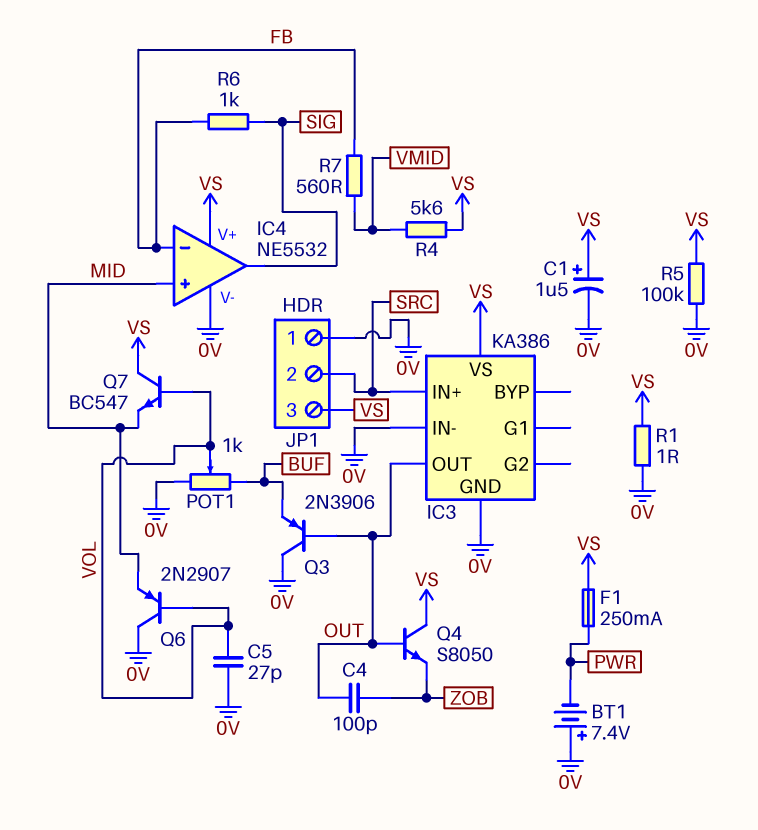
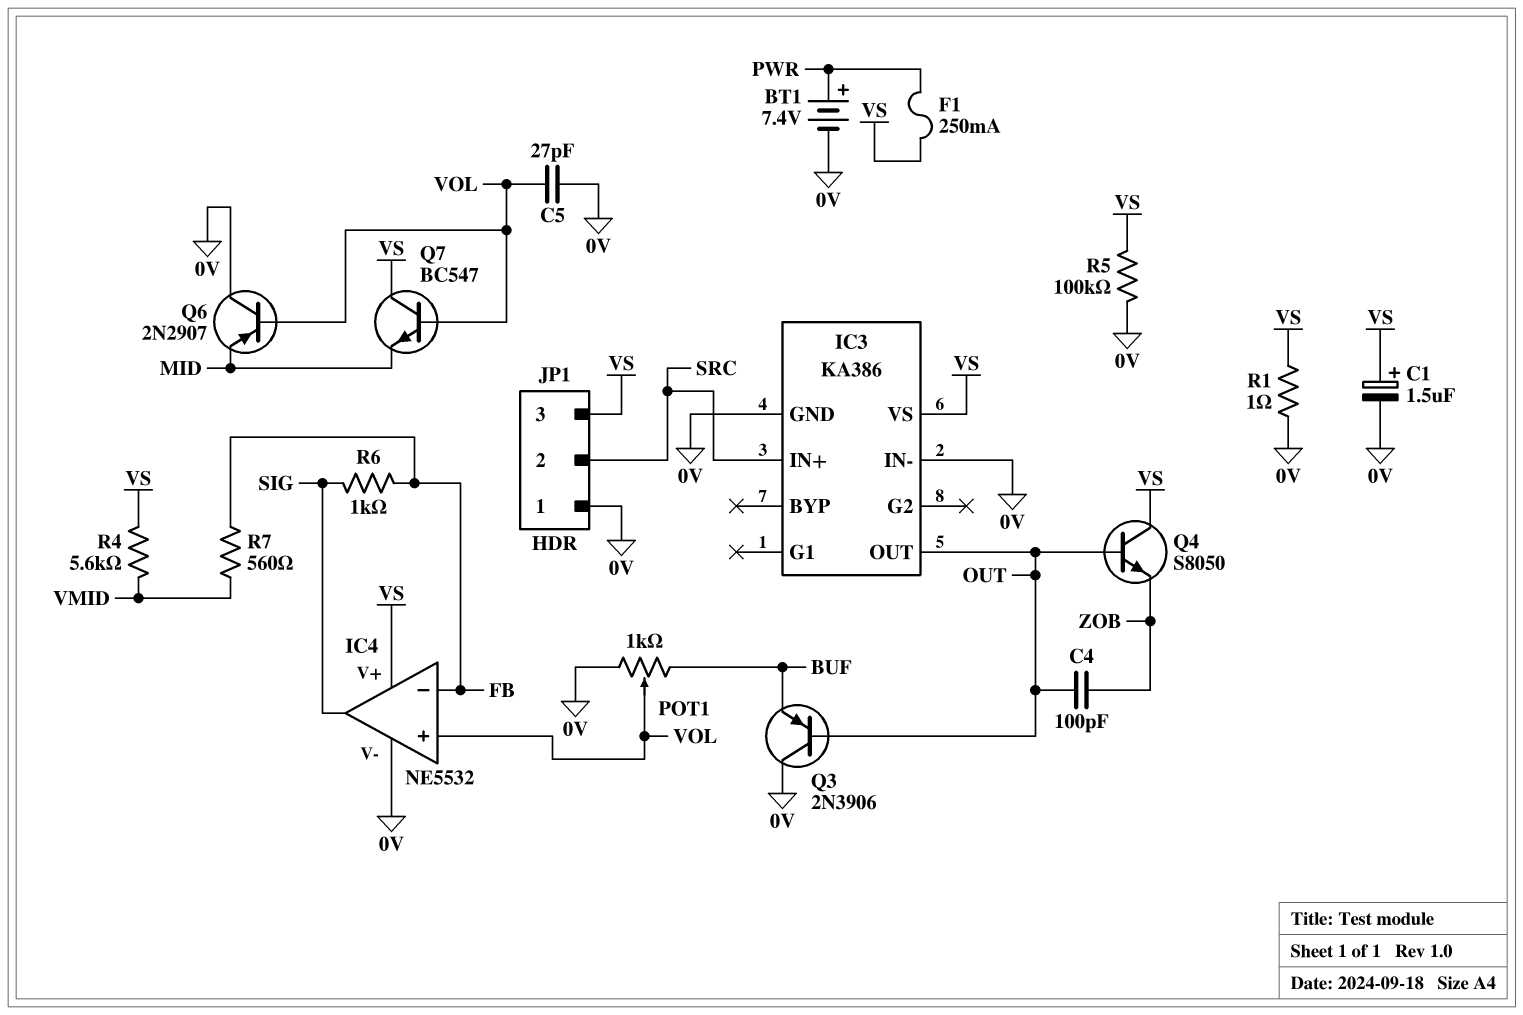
BT1: 7.4V (plus 0V, minus PWR) -> 7.4V (plus PWR, minus 0V)
IC4 pin in+: MID -> VOL

